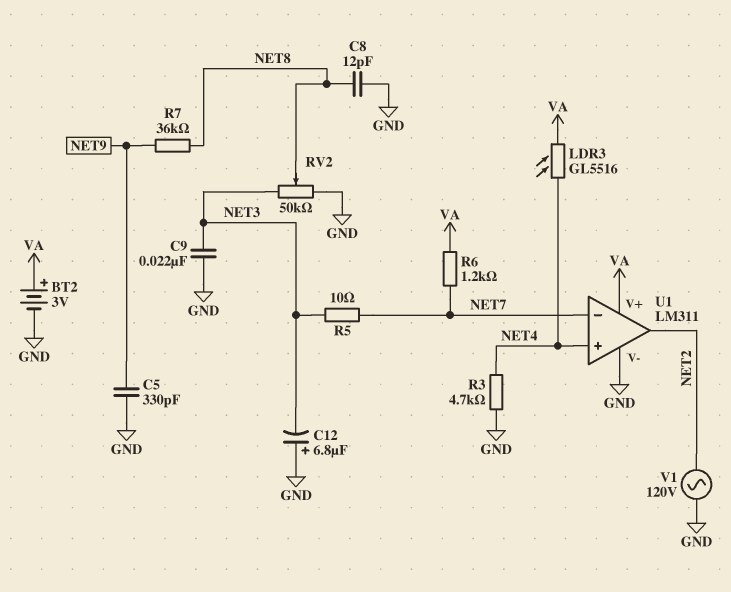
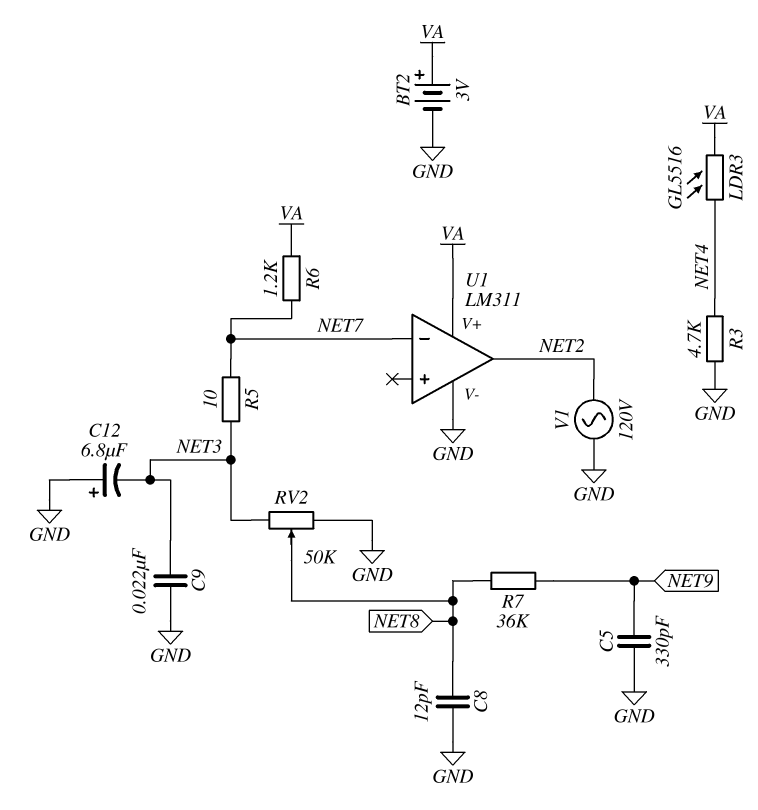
U1 pin in+: NET4 -> none

